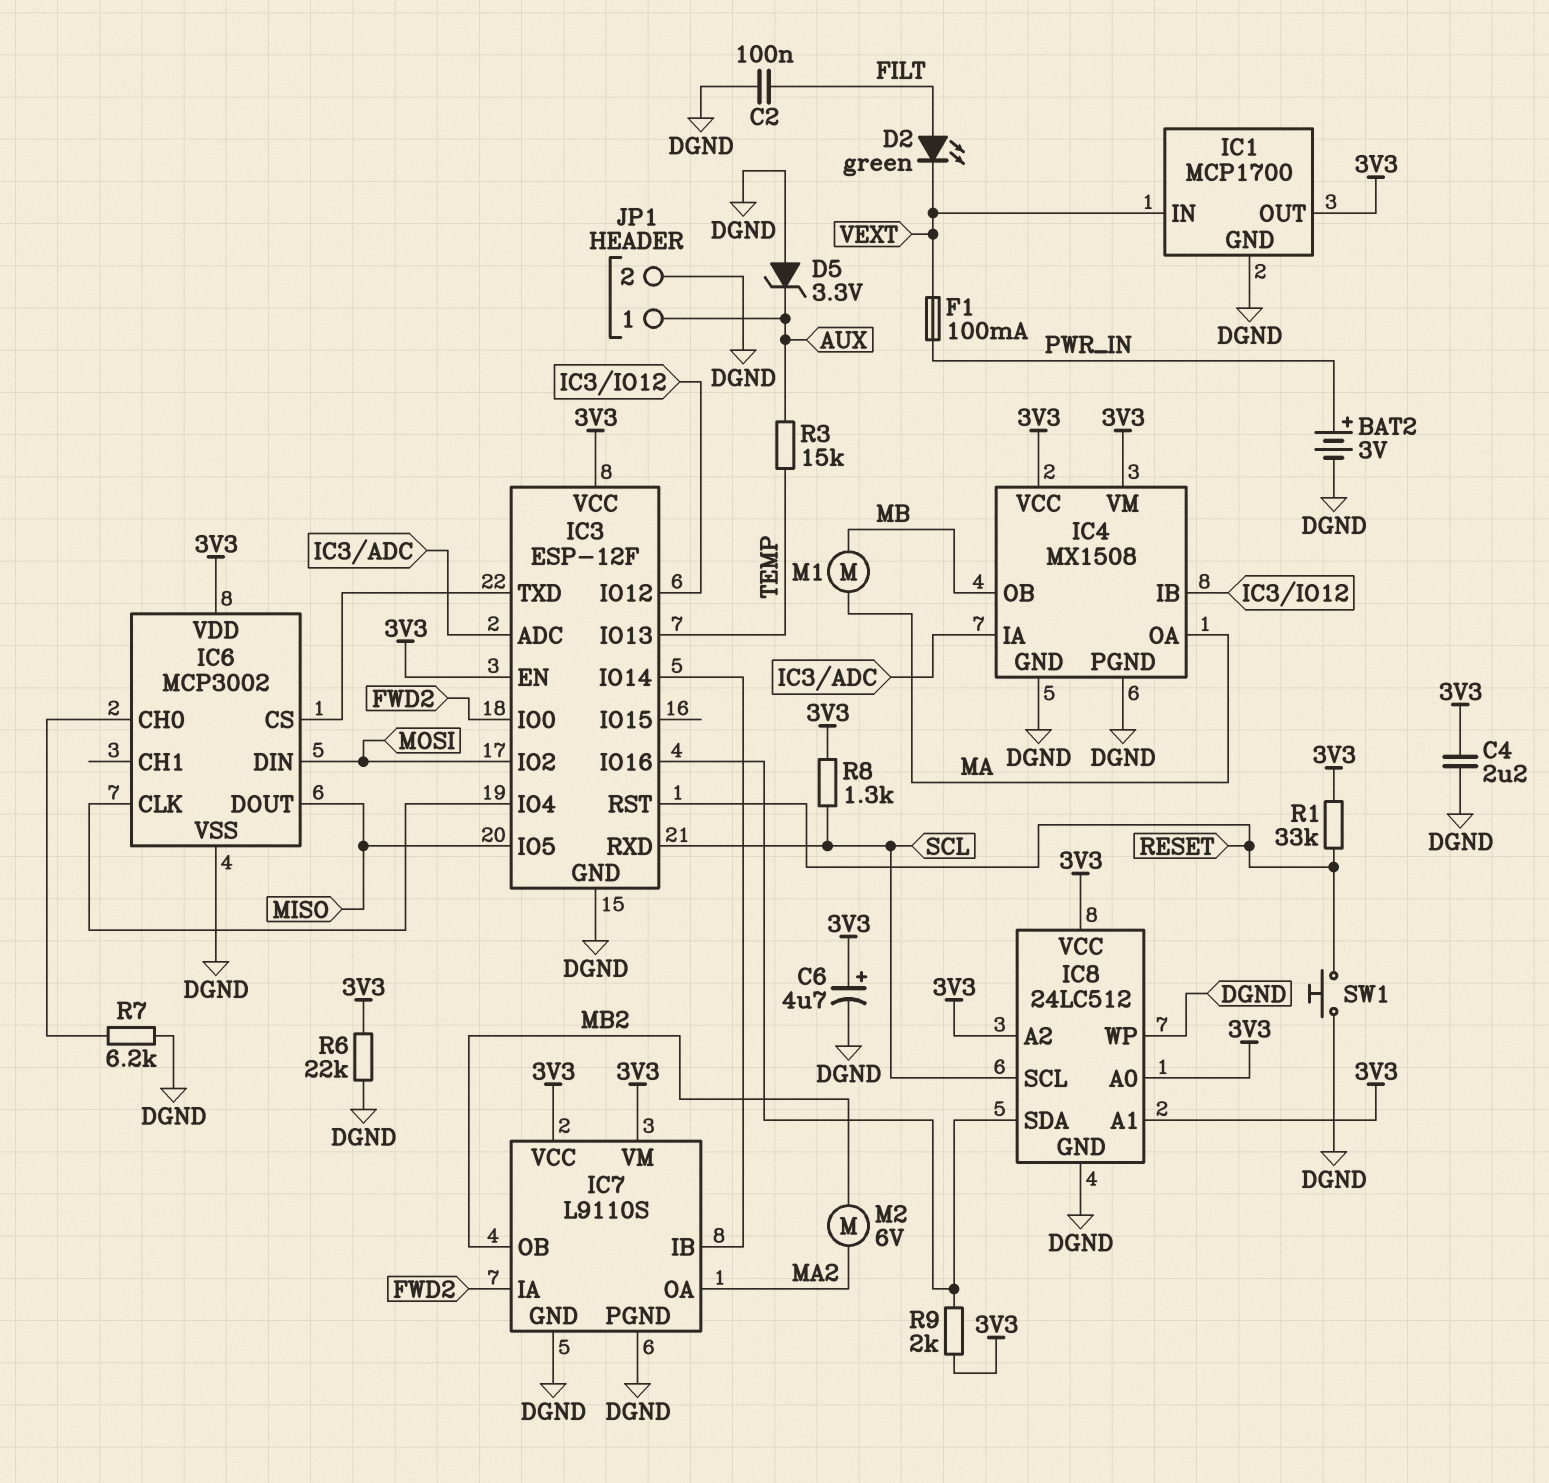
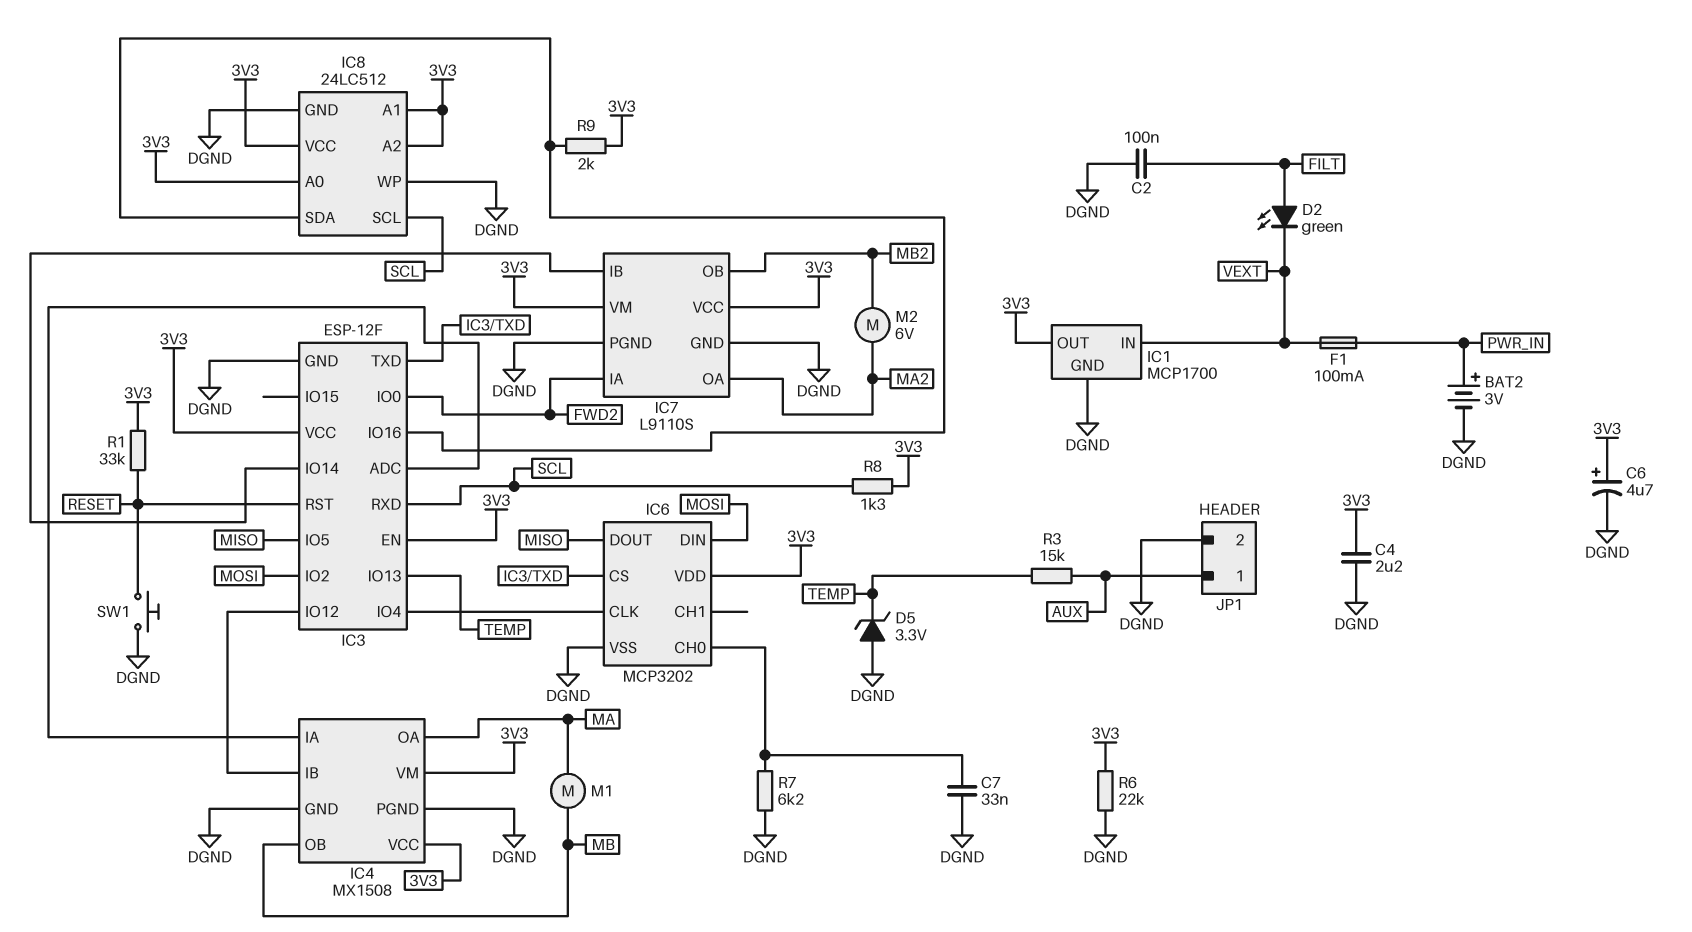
C7: none -> 33nF (DGND, IC6/CH0)
D5: zener 3.3V (A DGND, K AUX) -> zener 3.3V (A DGND, K TEMP)
IC6: MCP3002 -> MCP3202

